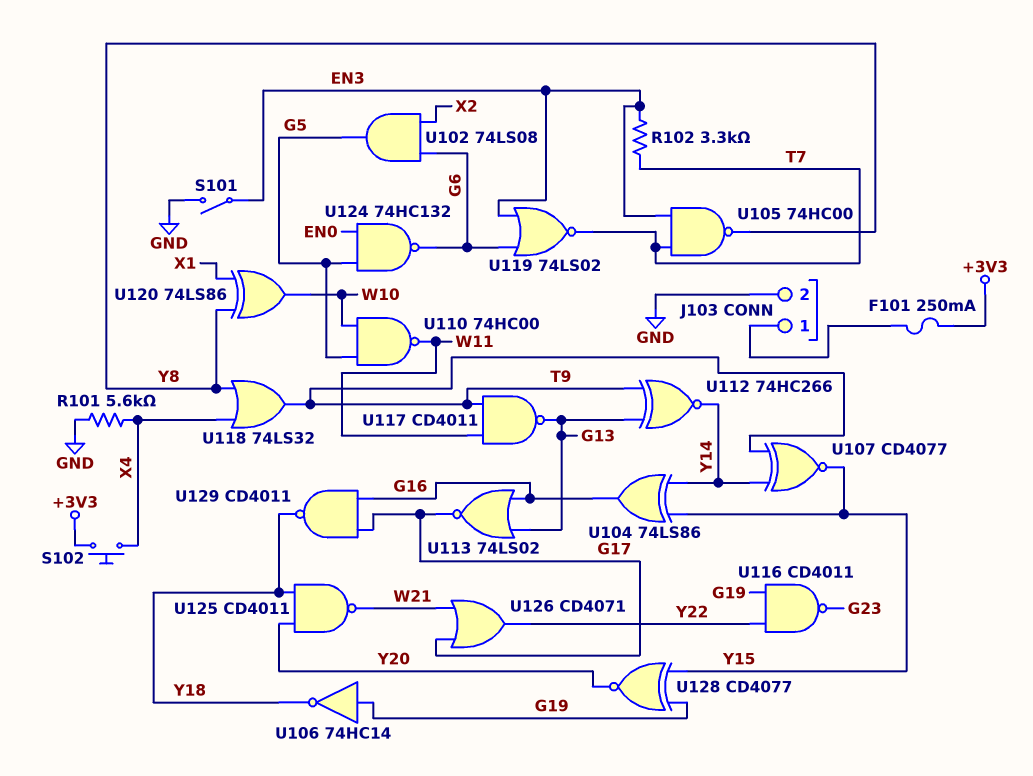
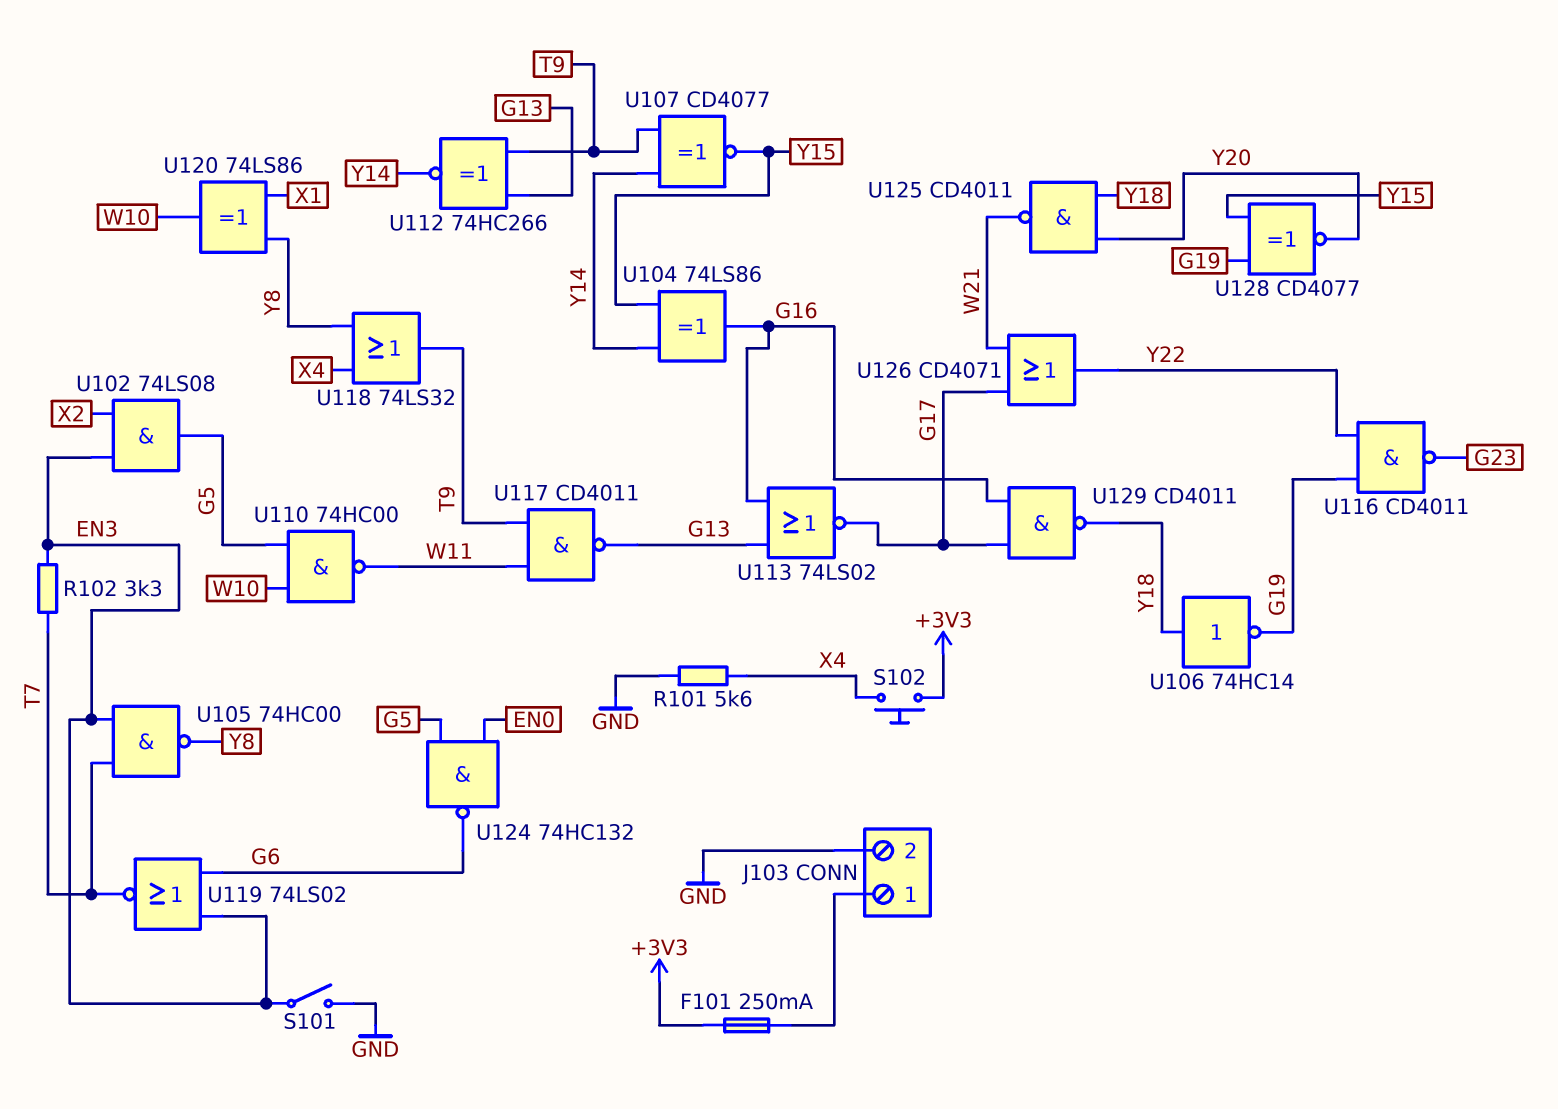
U102: AND 74LS08 (in G6, in X2, out G5) -> AND 74LS08 (in EN3, in X2, out G5)
U106: NOT 74HC14 (in G19, out Y18) -> NOT 74HC14 (in Y18, out G19)

